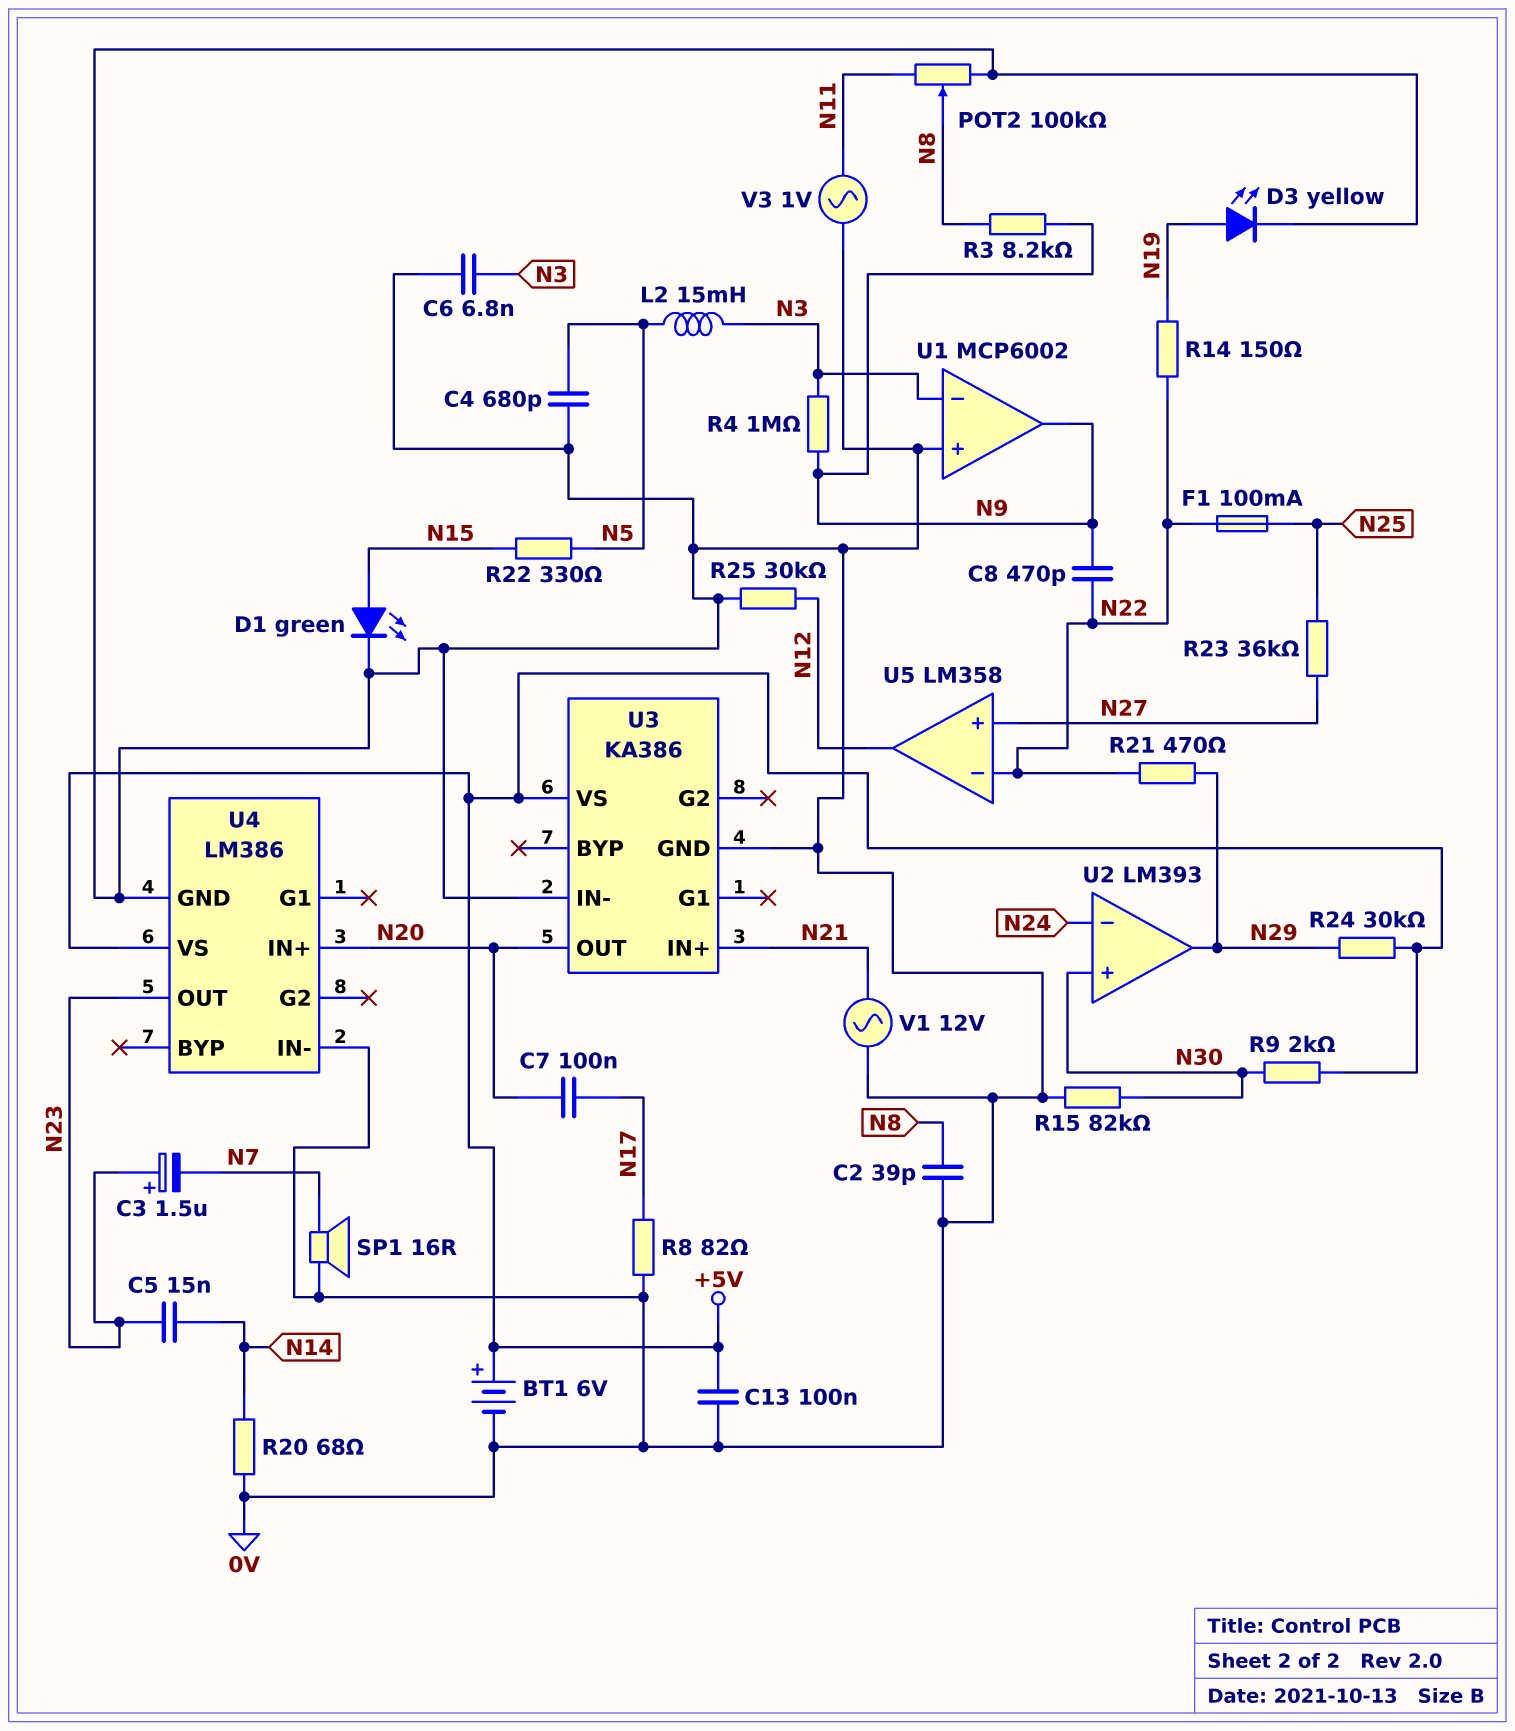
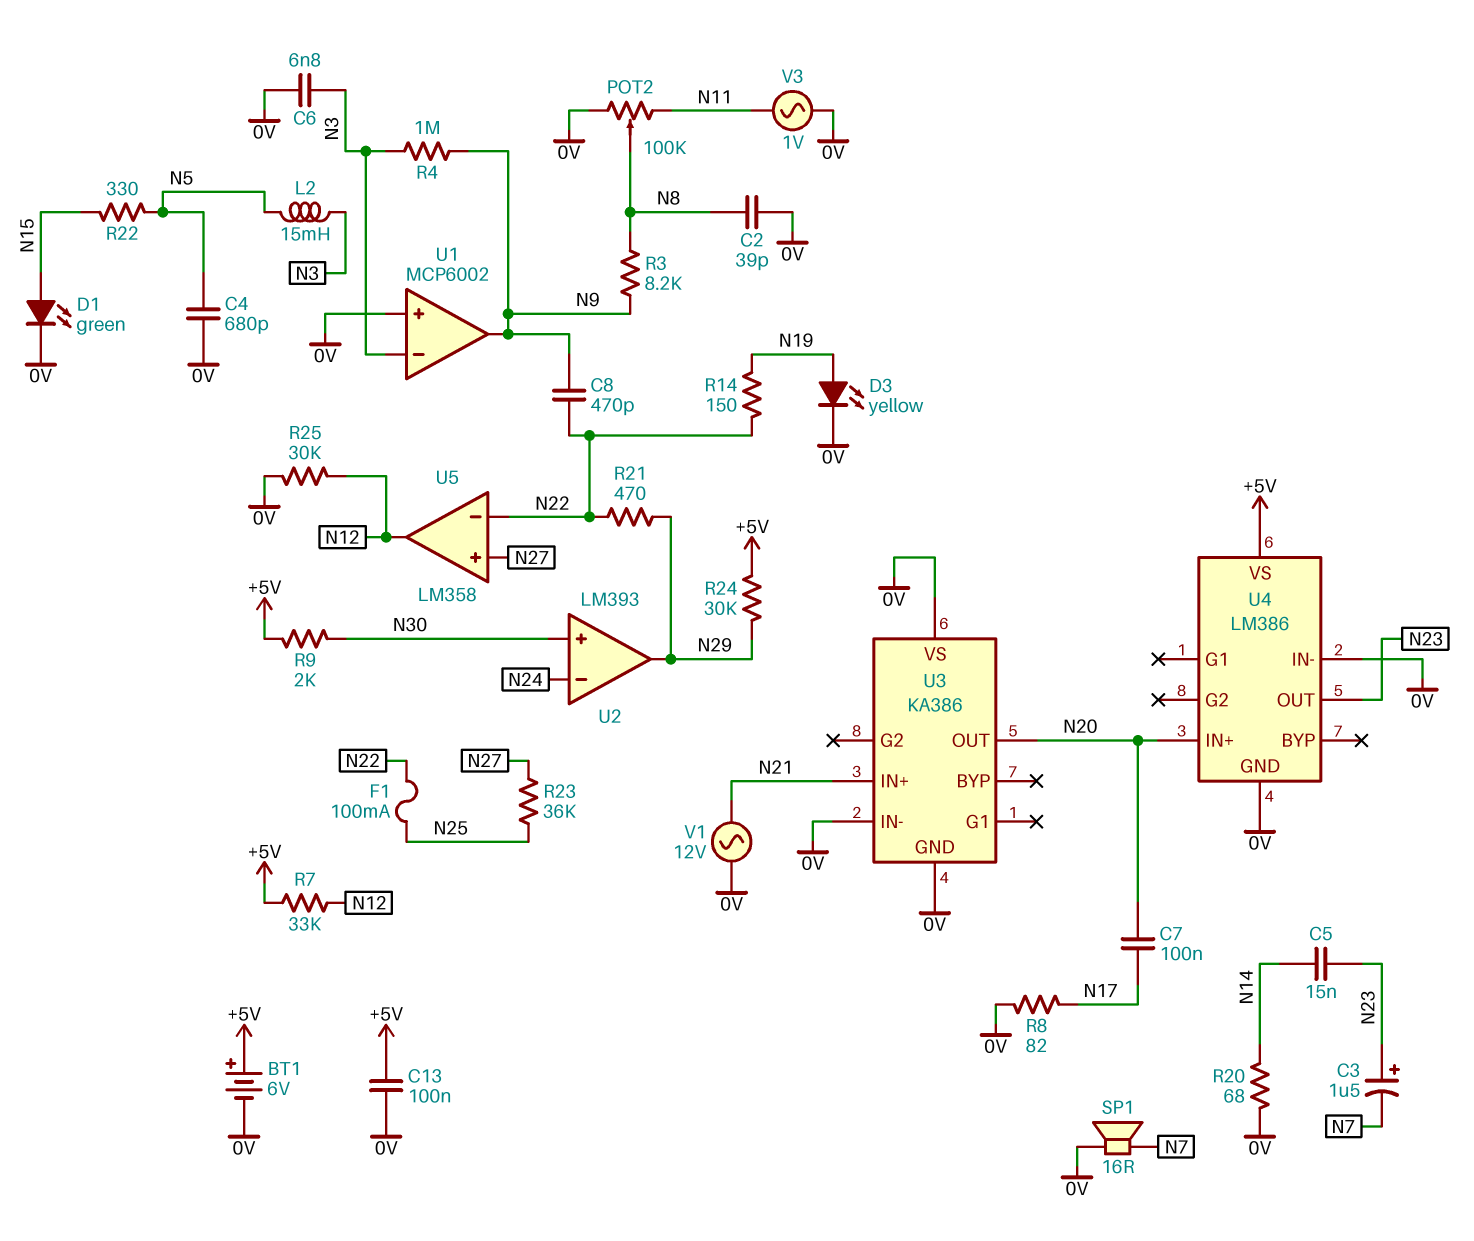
R7: none -> 33k (+5V, N12)
R15: 82k (0V, N30) -> none
U3 pin VS: +5V -> 0V

